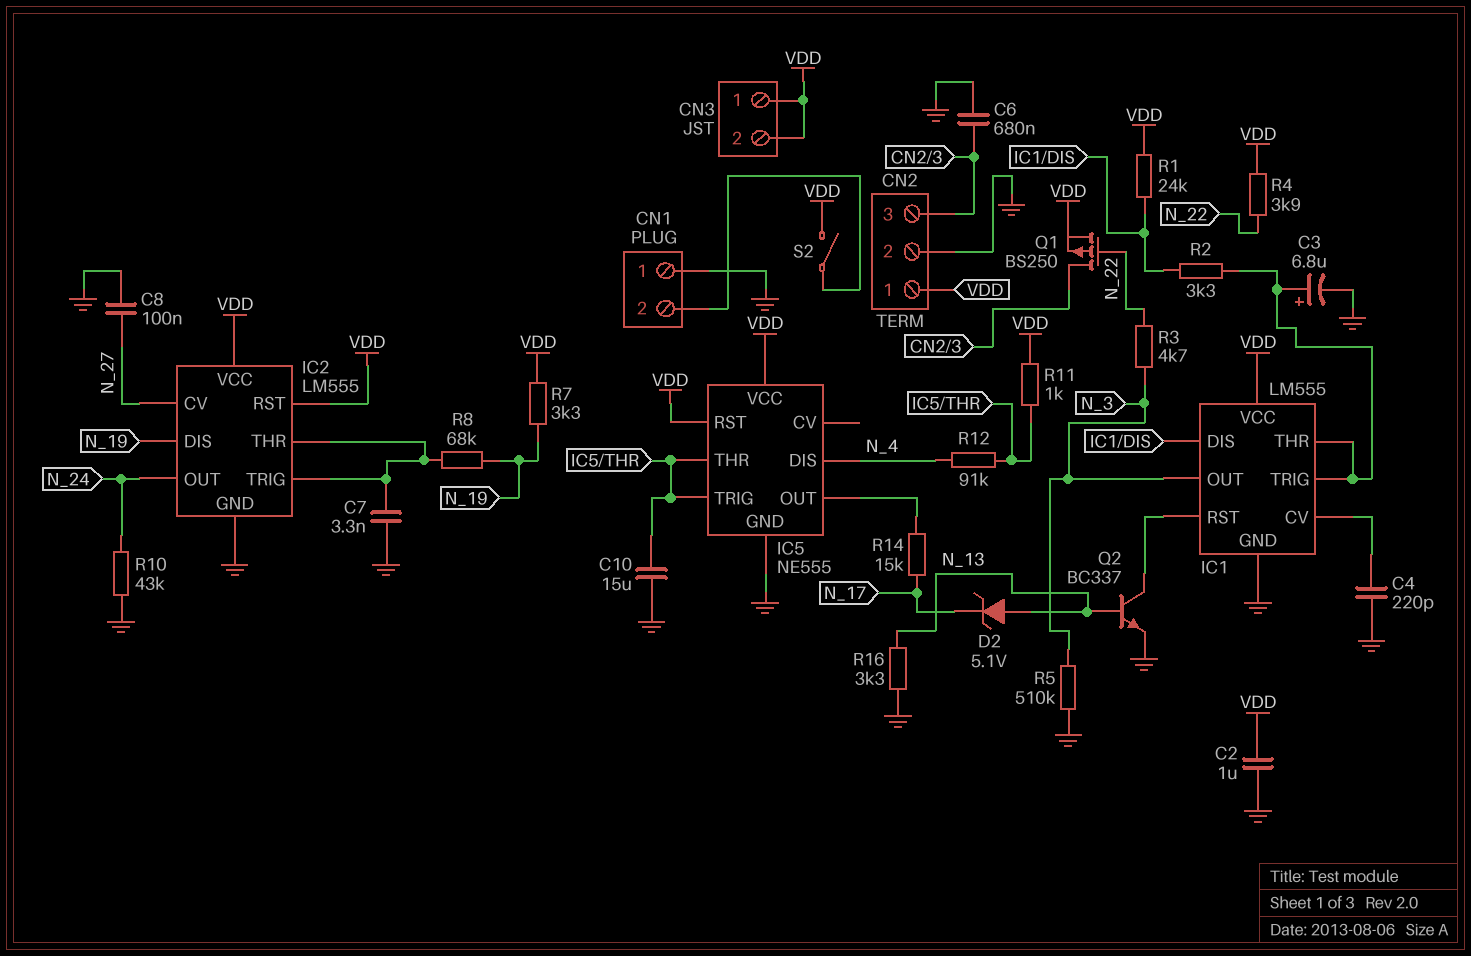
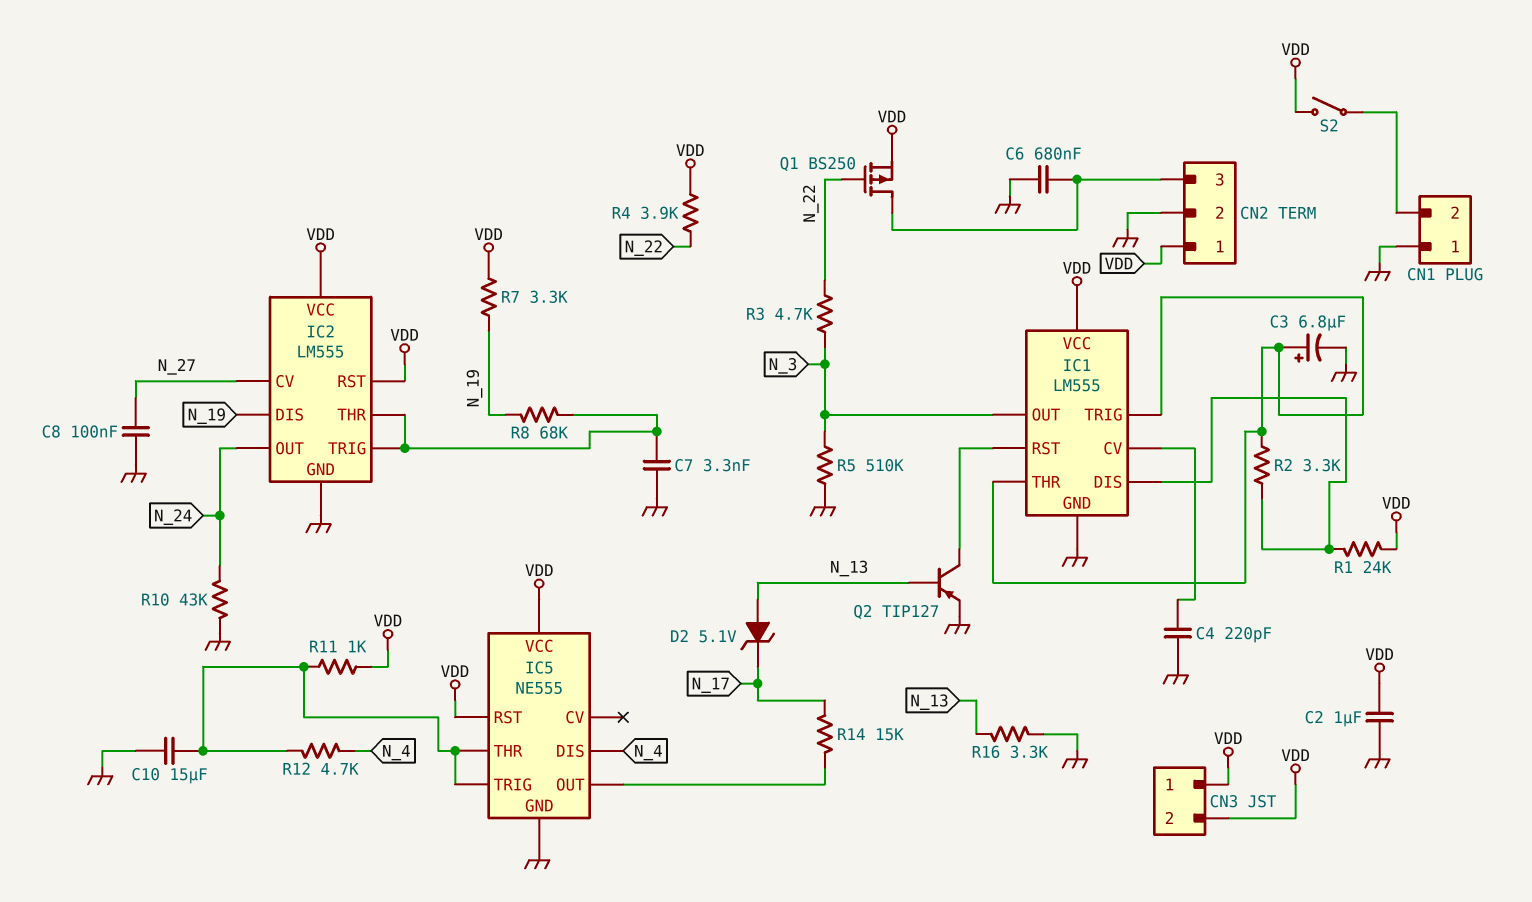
Q2: NPN BC337 (B N_13, C IC1/RST, E GND) -> PNP TIP127 (B N_13, C IC1/RST, E GND)
R12: 91k (IC5/THR, N_4) -> 4.7k (IC5/THR, N_4)

